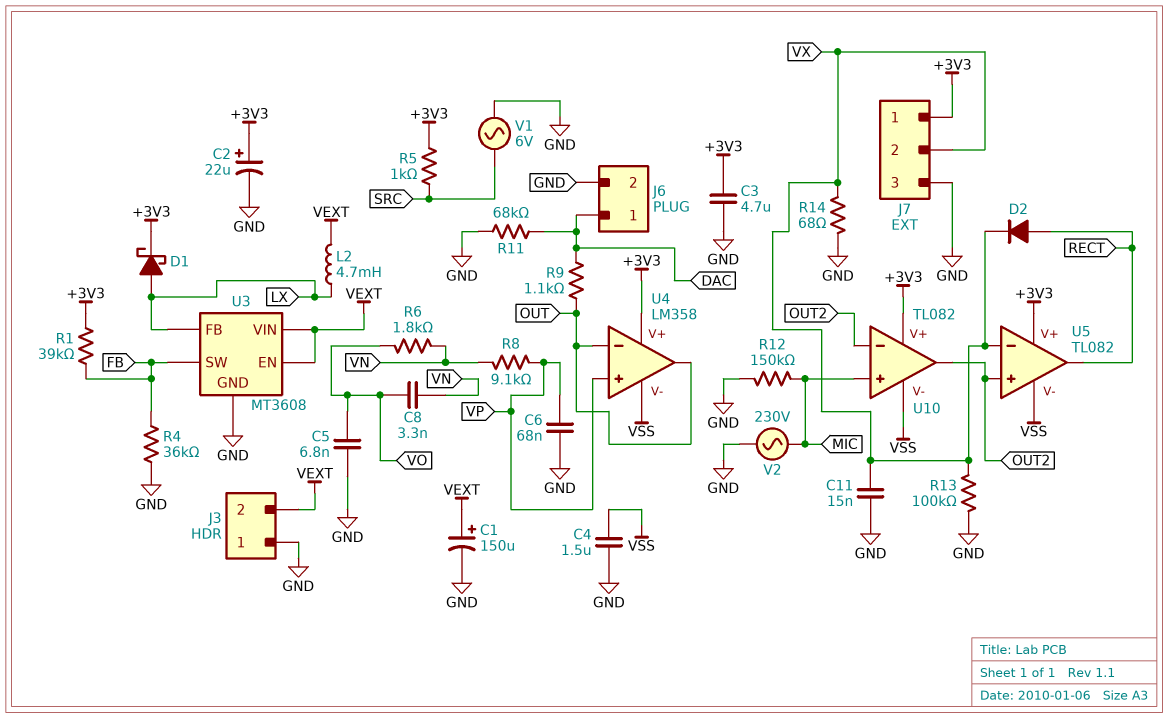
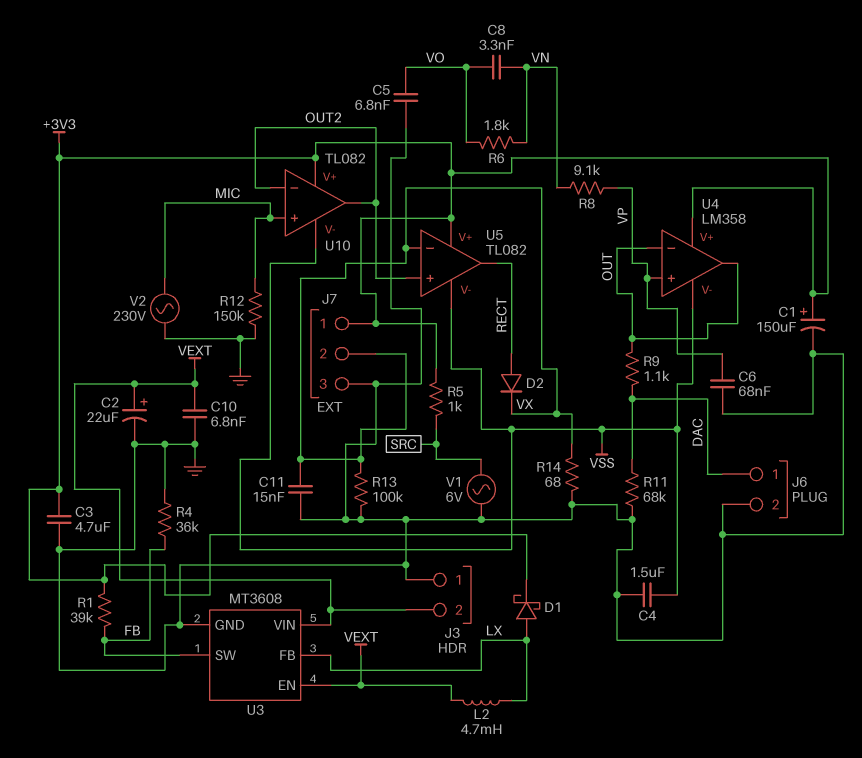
C1: 150uF (plus VEXT, minus GND) -> 150uF (plus +3V3, minus GND)
C2: 22uF (plus +3V3, minus GND) -> 22uF (plus VEXT, minus GND)
C10: none -> 6.8nF (GND, VEXT)

